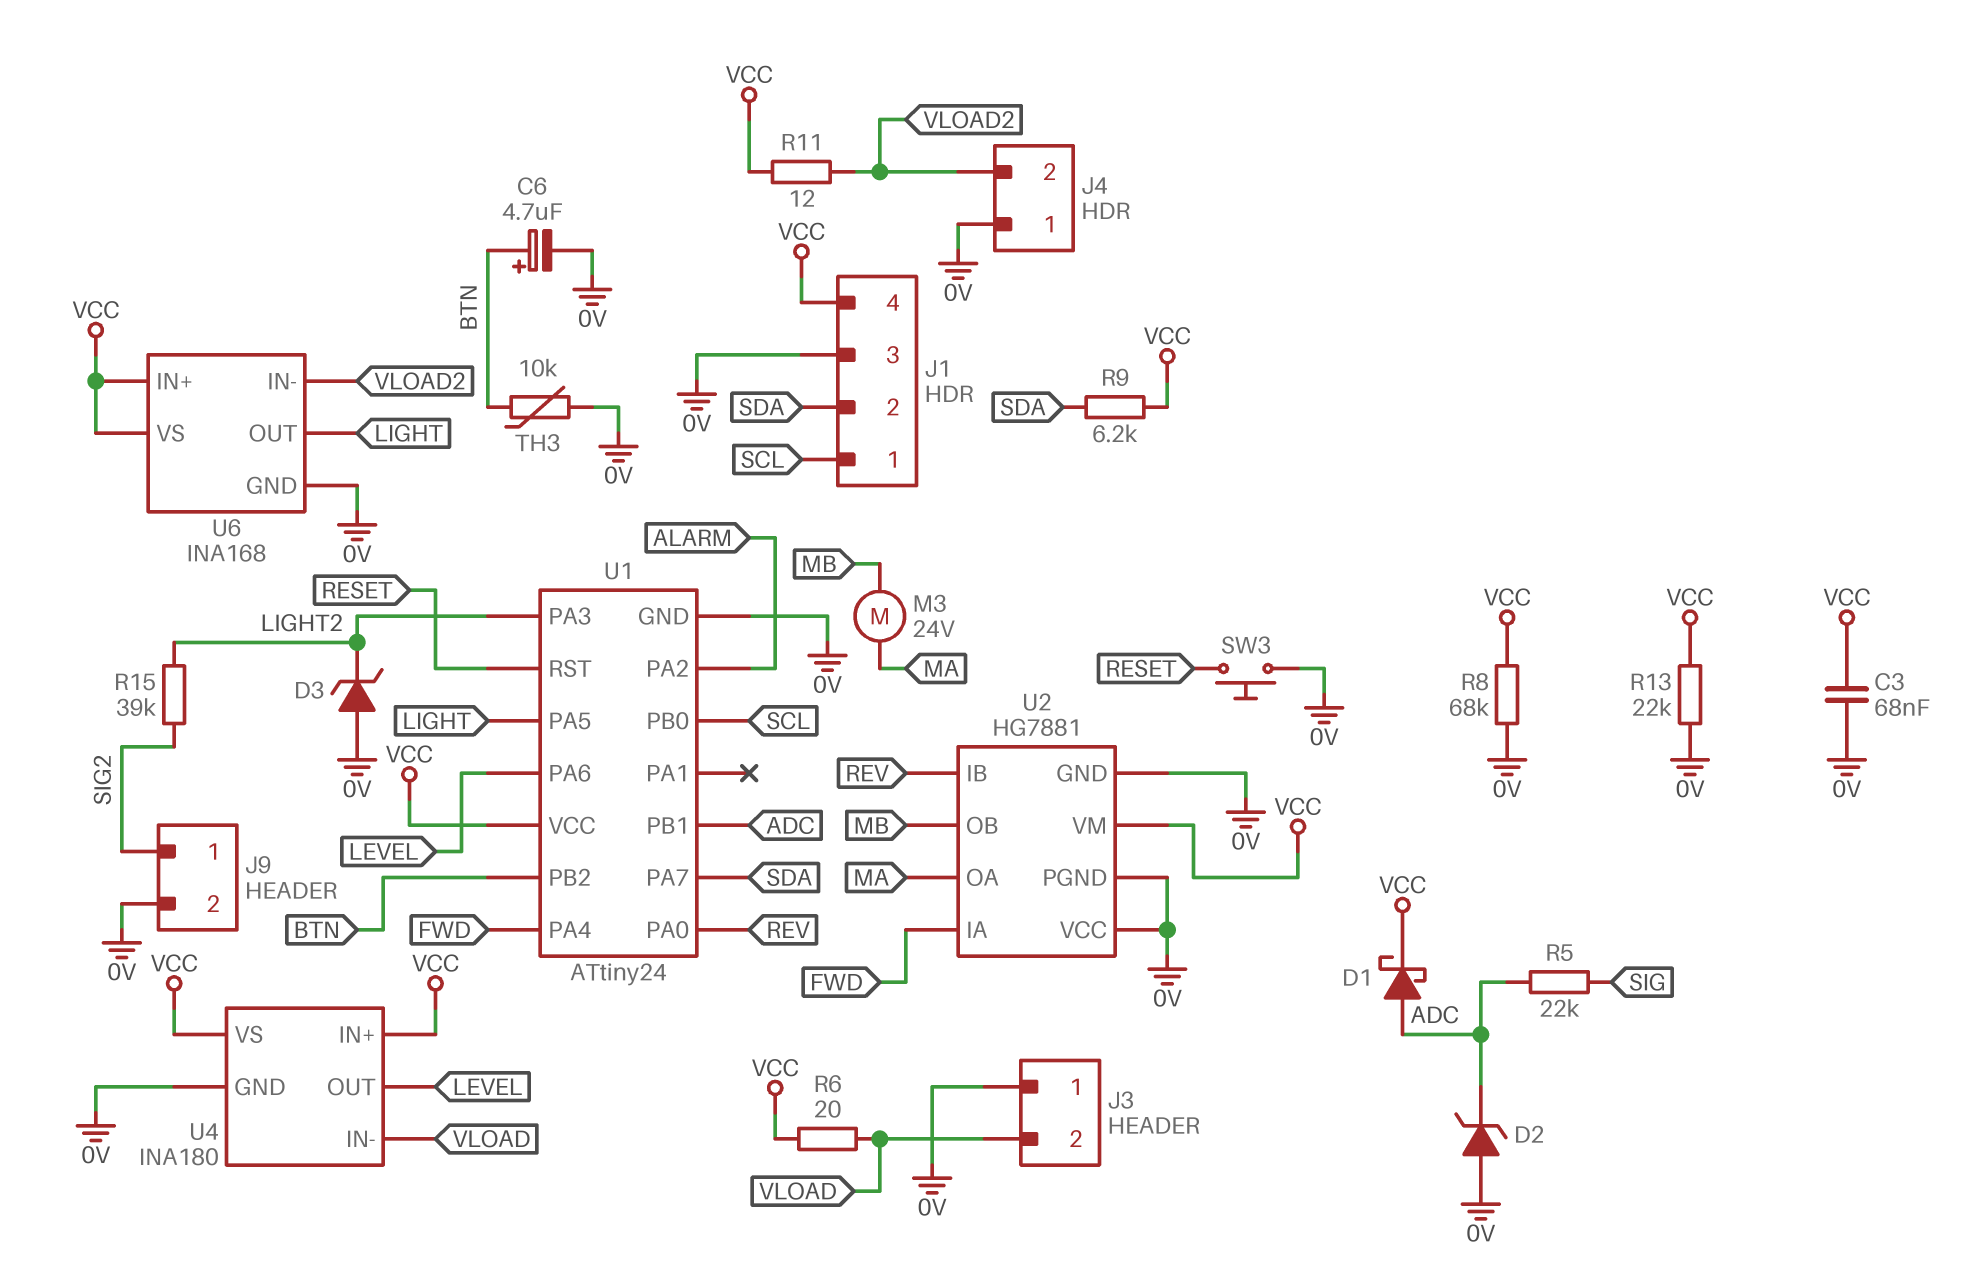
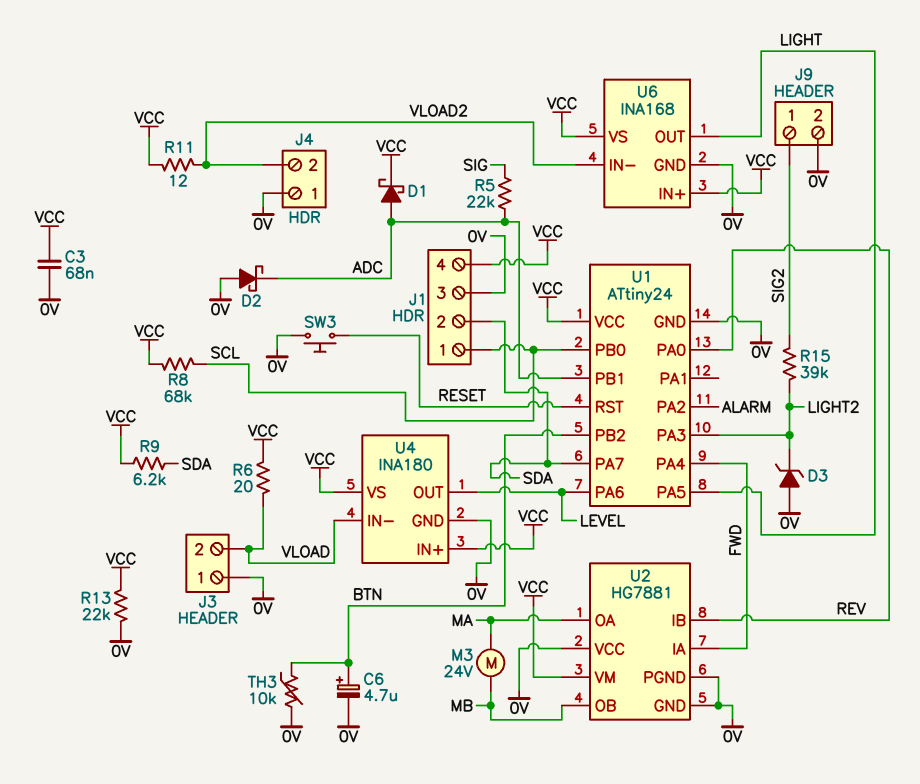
D2: zener (A 0V, K ADC) -> schottky (A 0V, K ADC)
R8: 68k (0V, VCC) -> 68k (SCL, VCC)

